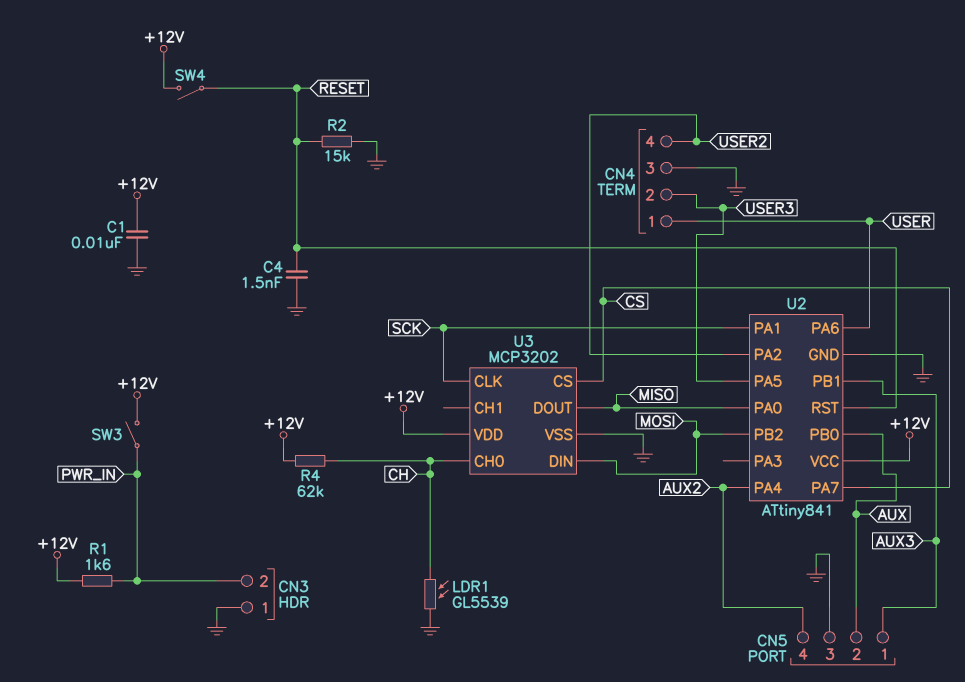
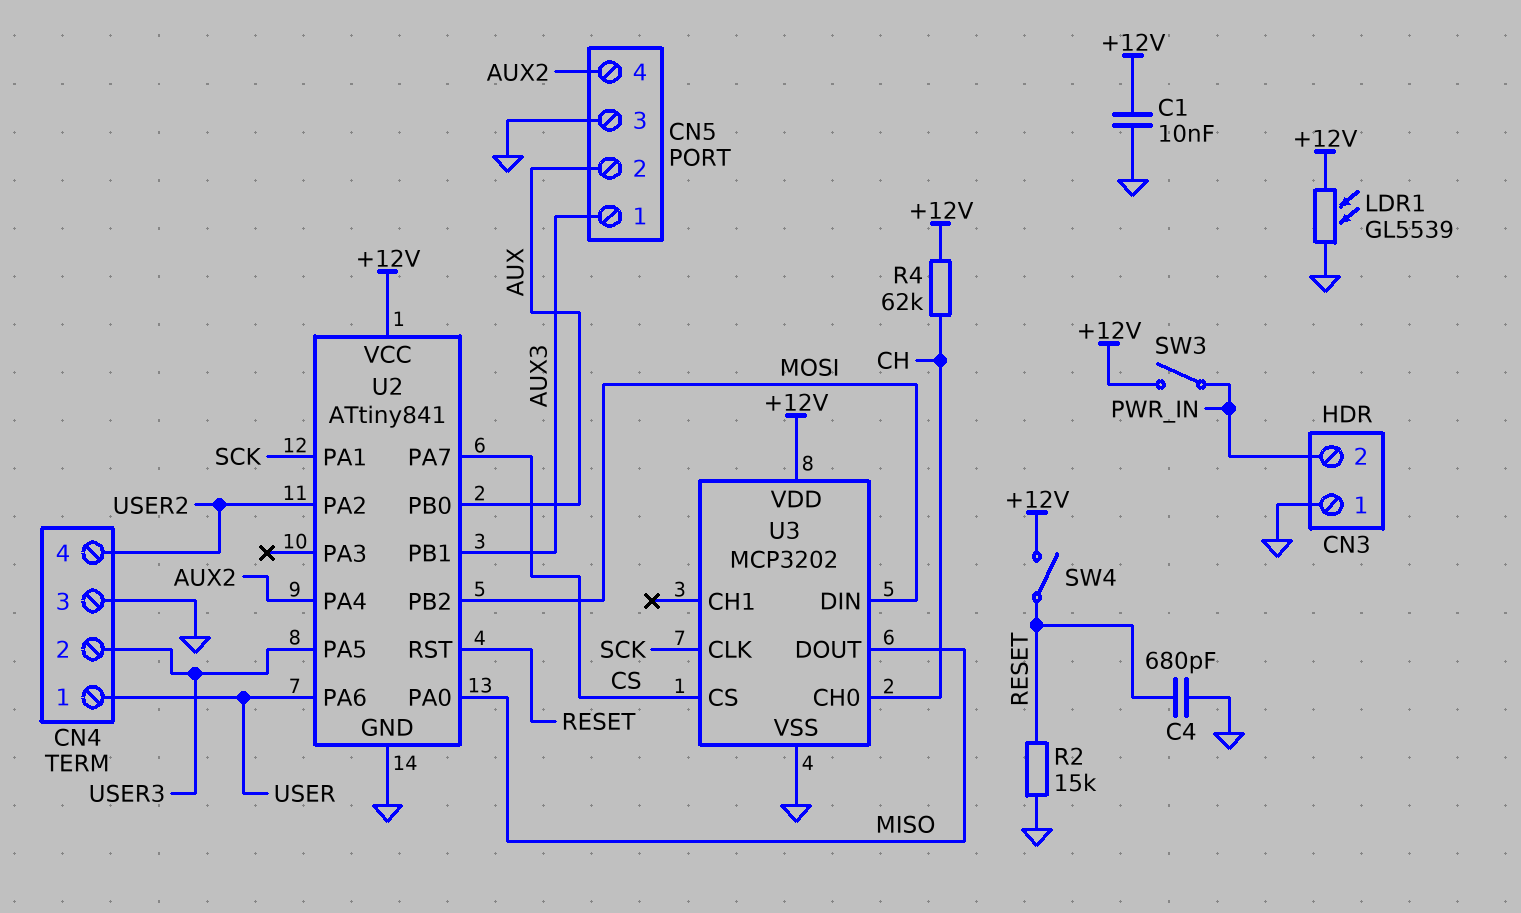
C4: 1.5nF (GND, RESET) -> 680pF (GND, RESET)
LDR1: GL5539 (CH, GND) -> GL5539 (+12V, GND)
R1: 1.6k (+12V, PWR_IN) -> none

